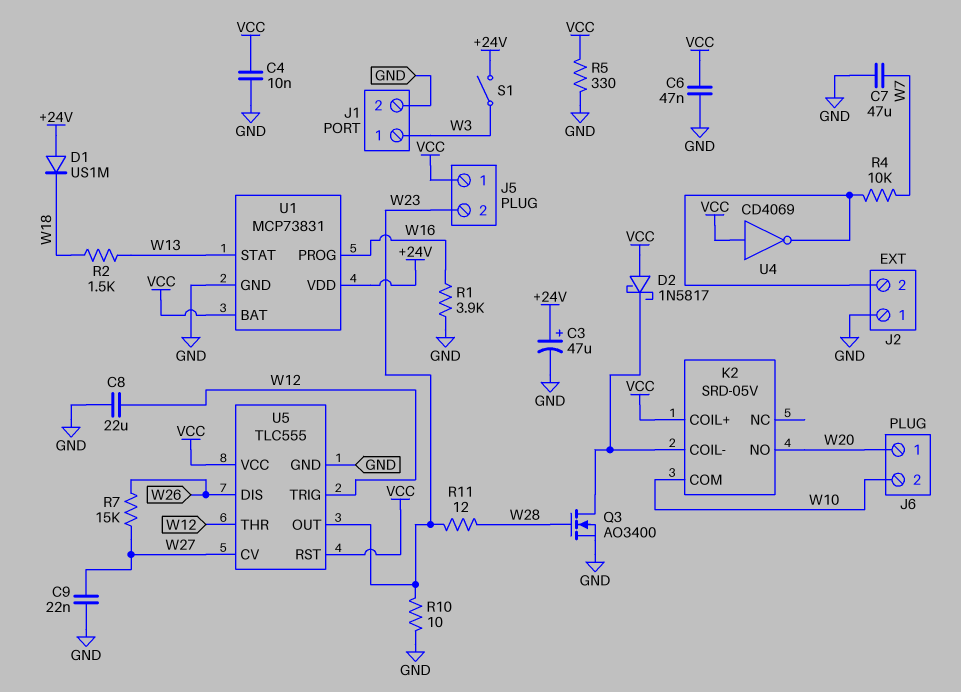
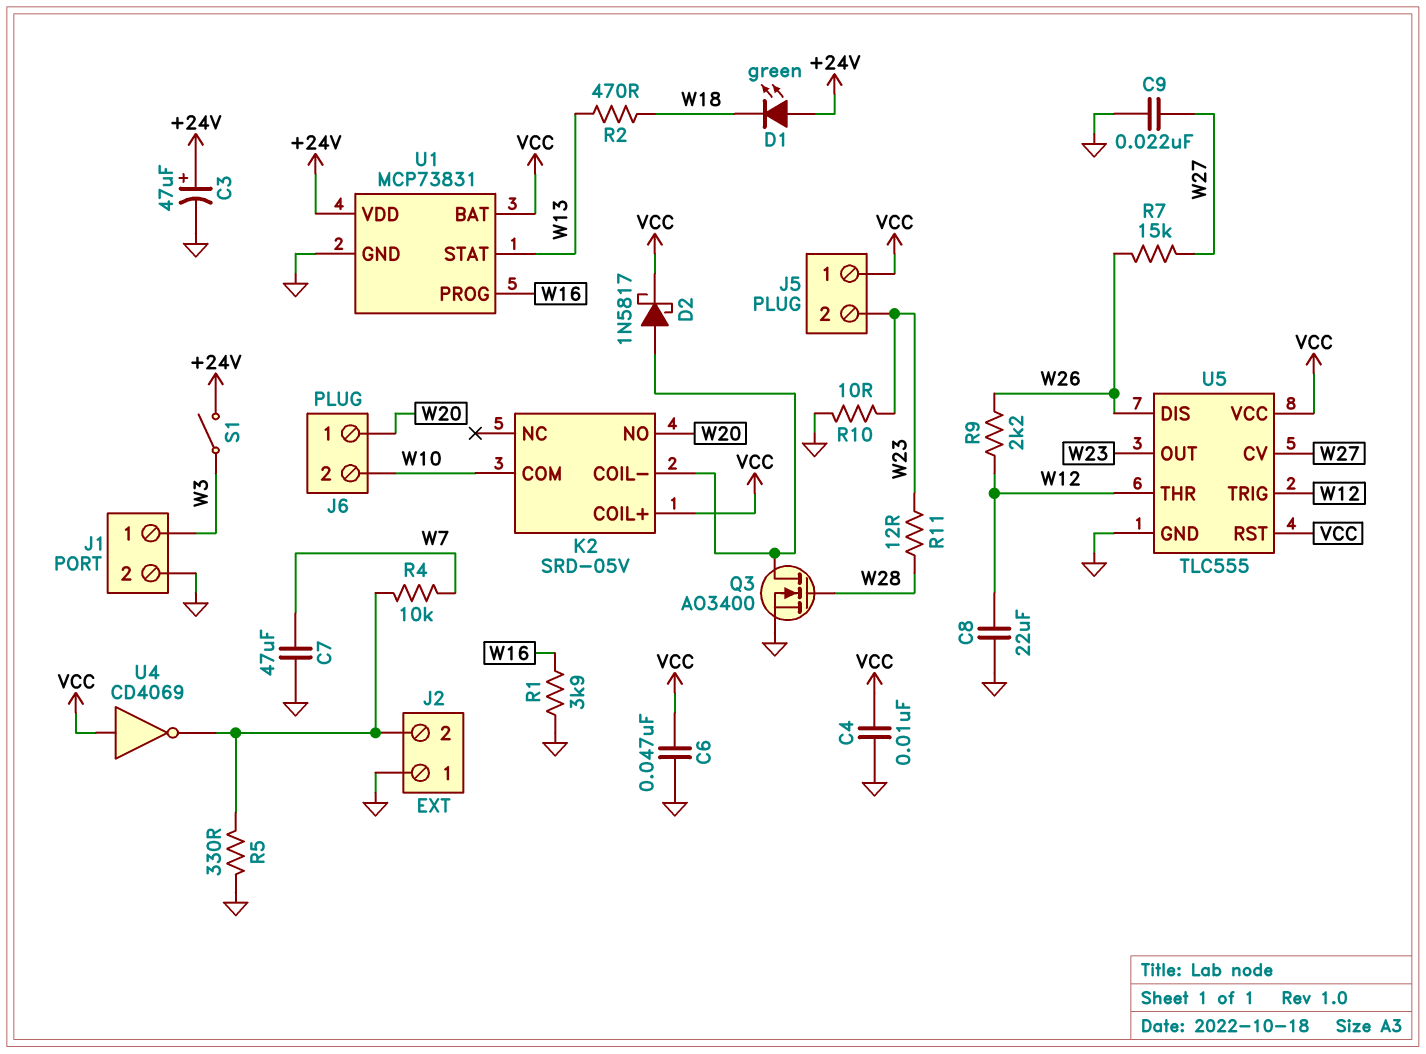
D1: diode US1M (A +24V, K W18) -> LED green (A +24V, K W18)
D2: schottky 1N5817 (A VCC, K K2/COIL-) -> schottky 1N5817 (A K2/COIL-, K VCC)
R2: 1.5k (W13, W18) -> 470 (W13, W18)
R5: 330 (GND, VCC) -> 330 (GND, J2/2)
R9: none -> 2.2k (W12, W26)

